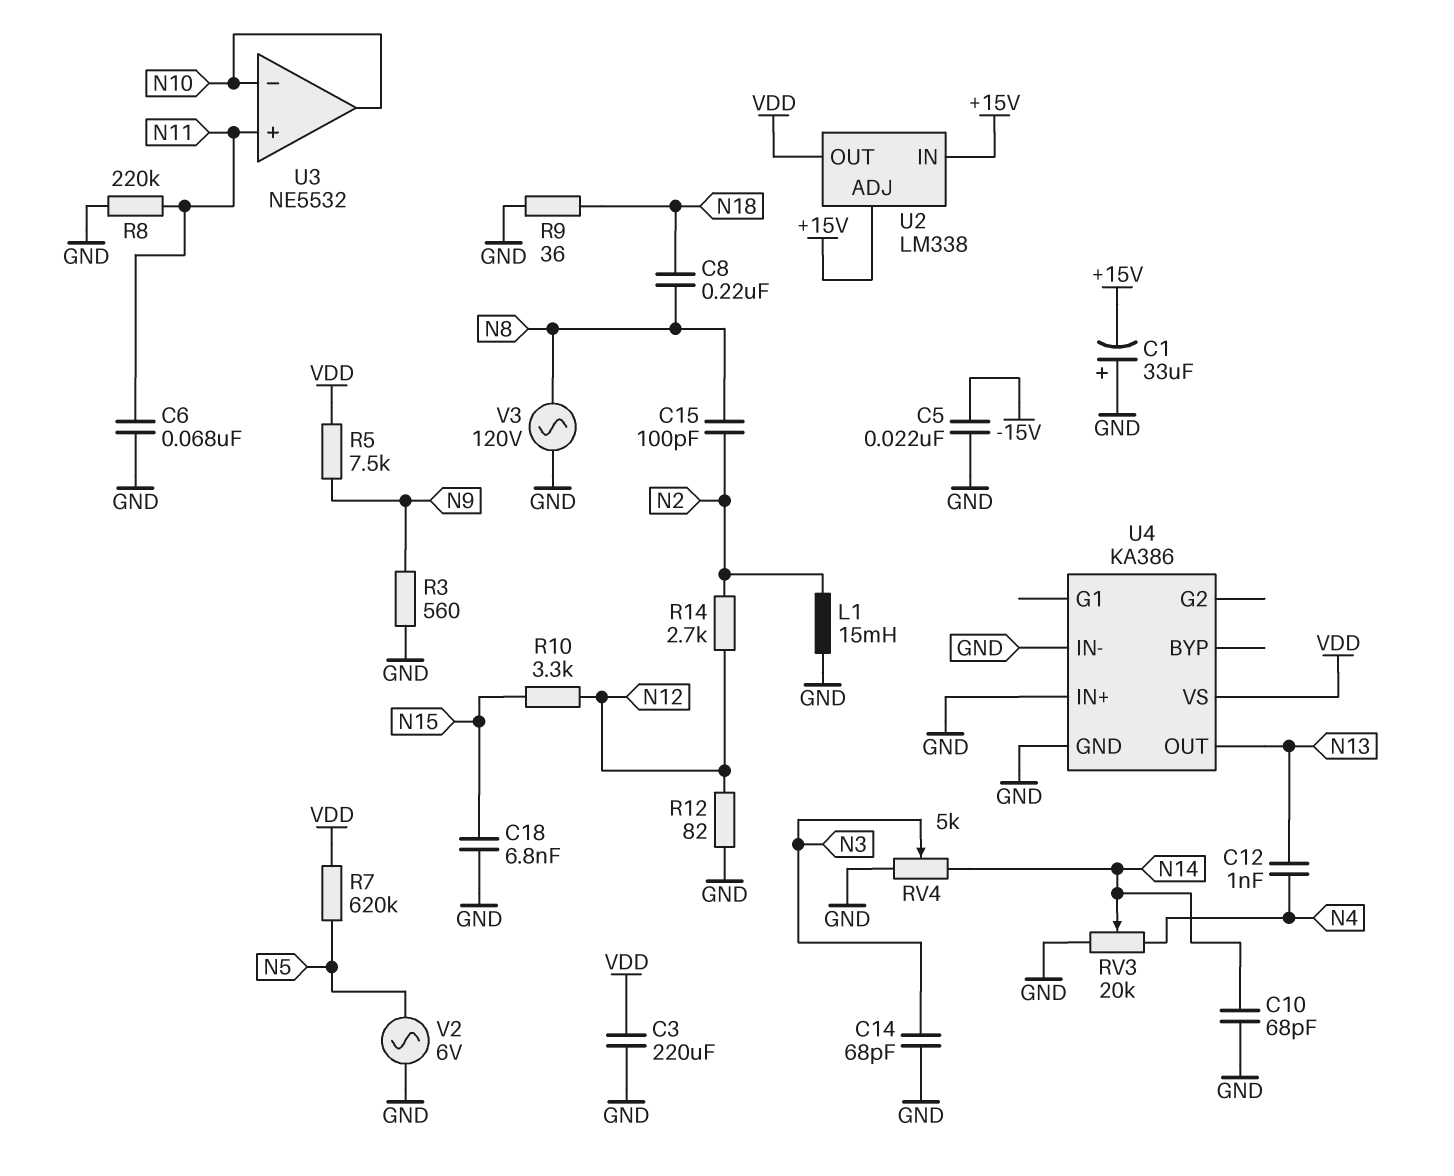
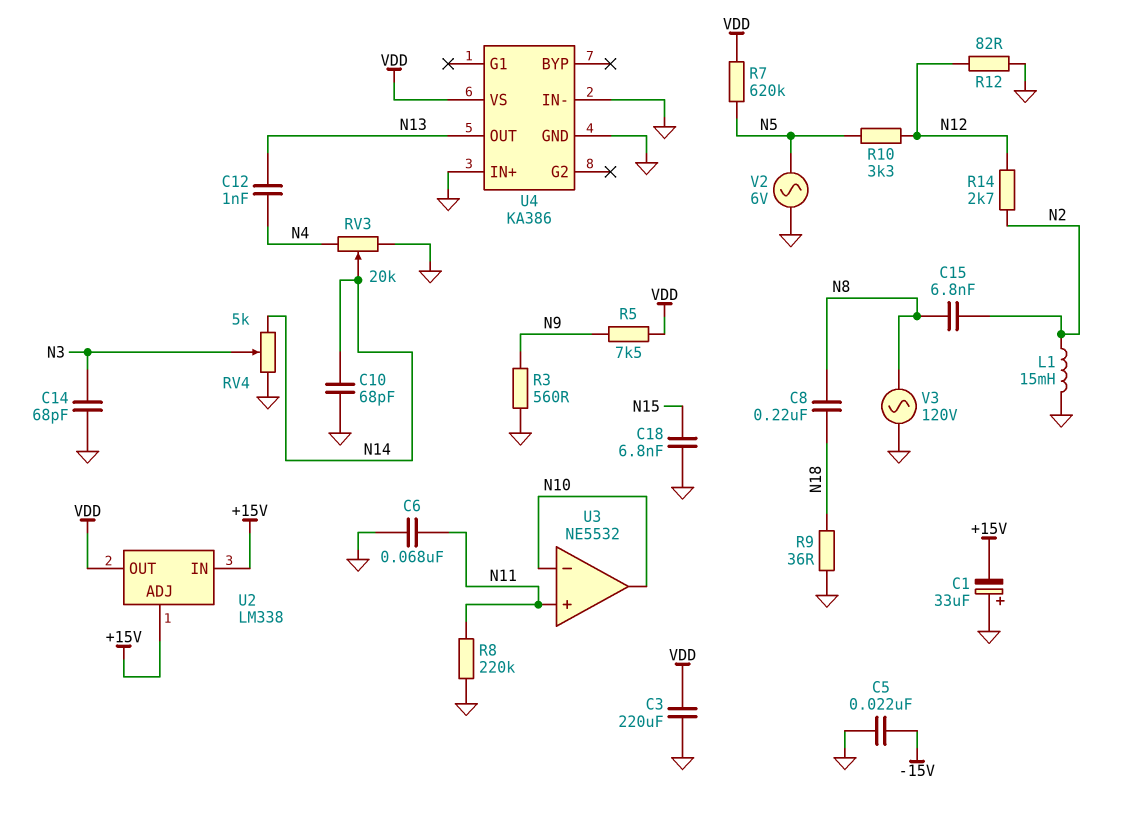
C15: 100pF (N2, N8) -> 6.8nF (N2, N8)
R10: 3.3k (N12, N15) -> 3.3k (N5, N12)

